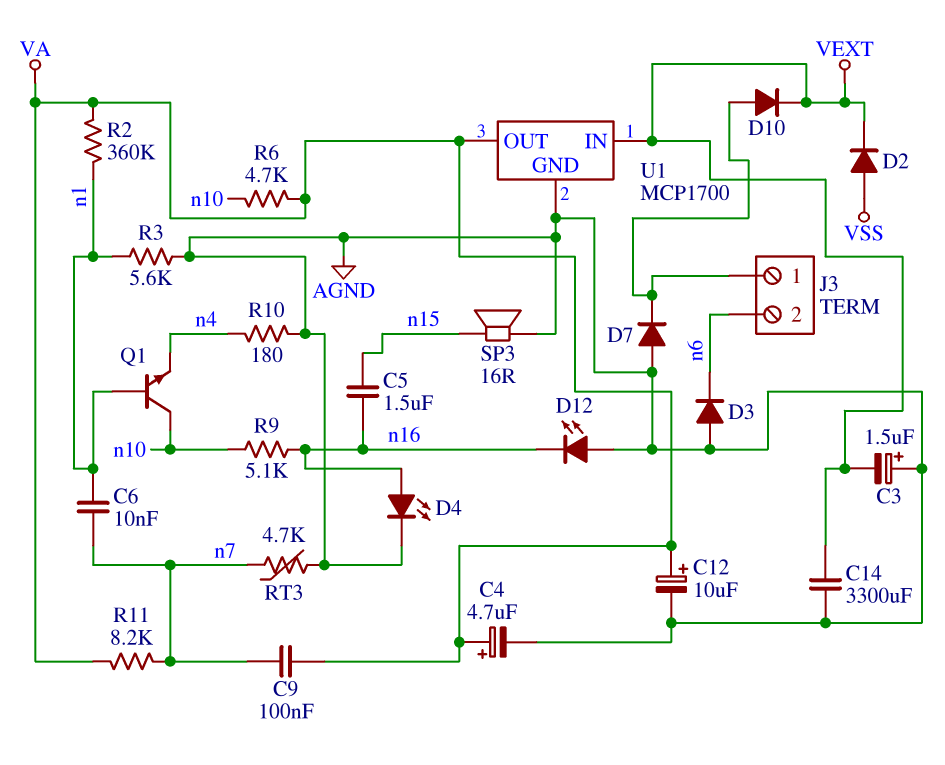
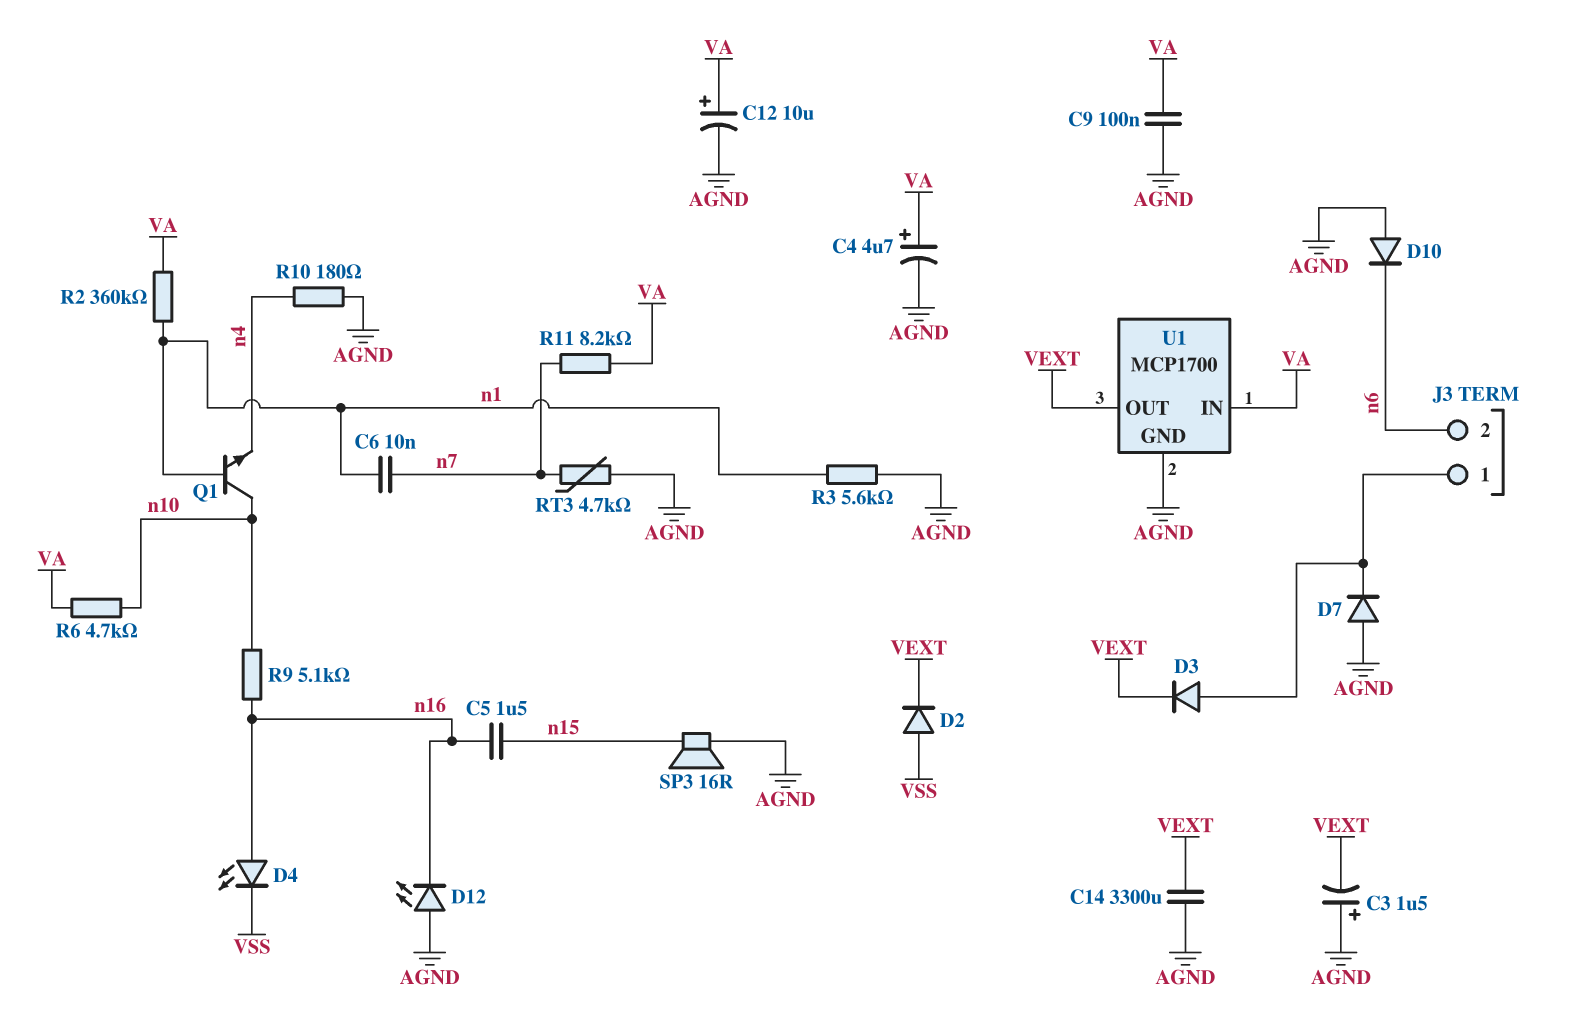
C9: 100nF (VA, n7) -> 100nF (AGND, VA)
D3: diode (A AGND, K n6) -> diode (A J3/1, K VEXT)
D4: LED (A n16, K AGND) -> LED (A n16, K VSS)
D10: diode (A J3/1, K VEXT) -> diode (A AGND, K n6)
U1 pin IN: VEXT -> VA
U1 pin OUT: VA -> VEXT

